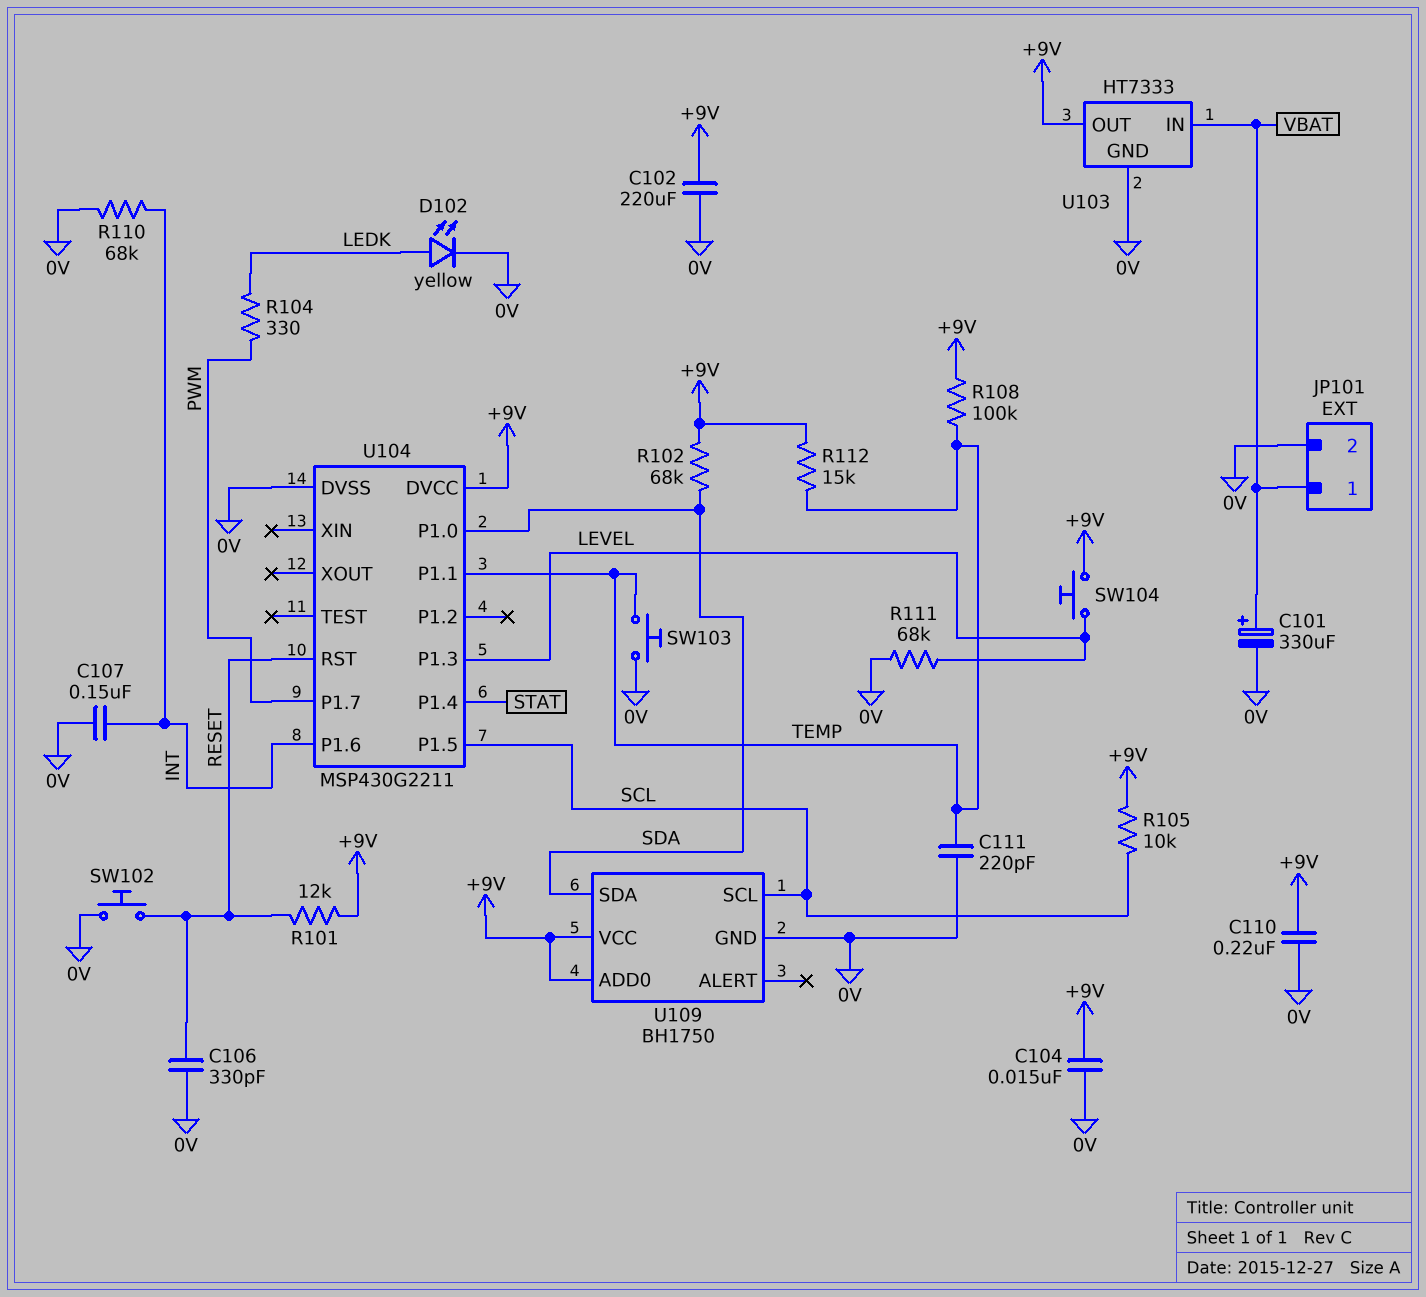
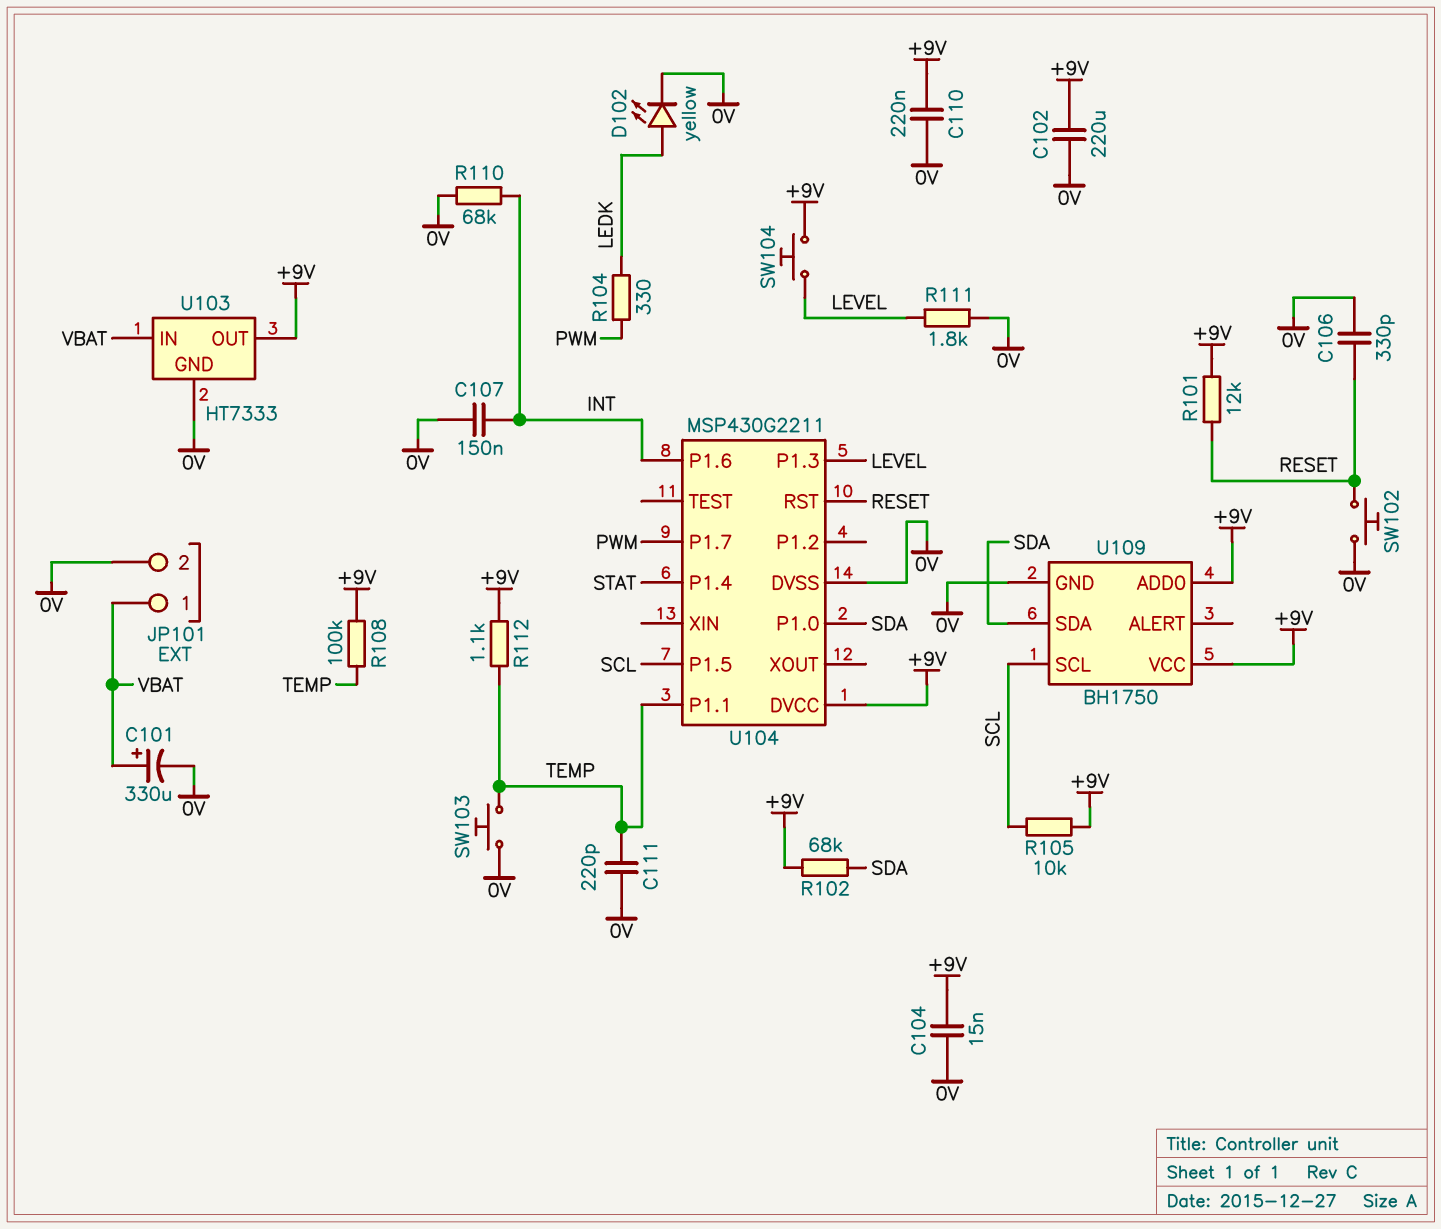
R111: 68k (0V, LEVEL) -> 1.8k (0V, LEVEL)
R112: 15k (+9V, TEMP) -> 1.1k (+9V, TEMP)

